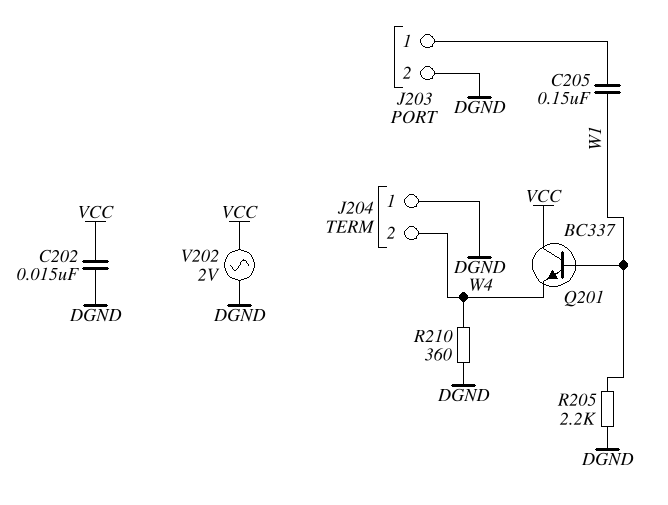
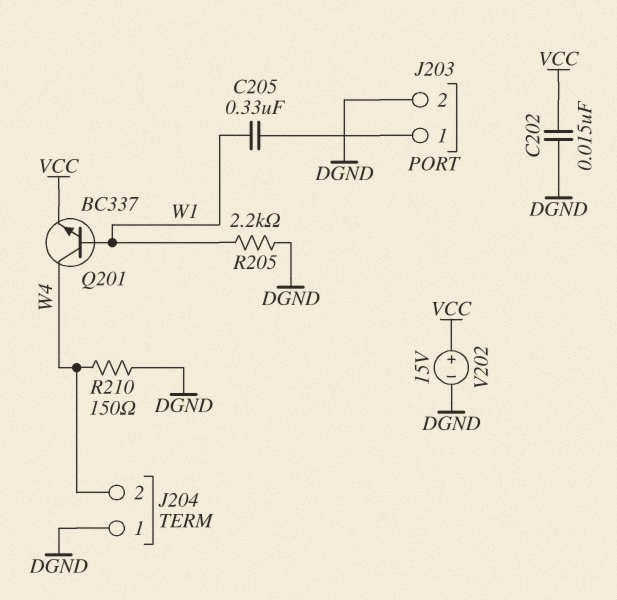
C205: 150nF (J203/1, W1) -> 330nF (J203/1, W1)
Q201: NPN BC337 (B W1, C VCC, E W4) -> NPN BC337 (B W1, C W4, E VCC)
R210: 360 (DGND, W4) -> 150 (DGND, W4)
V202: AC 2V (DGND, VCC) -> 15V (plus VCC, minus DGND)

